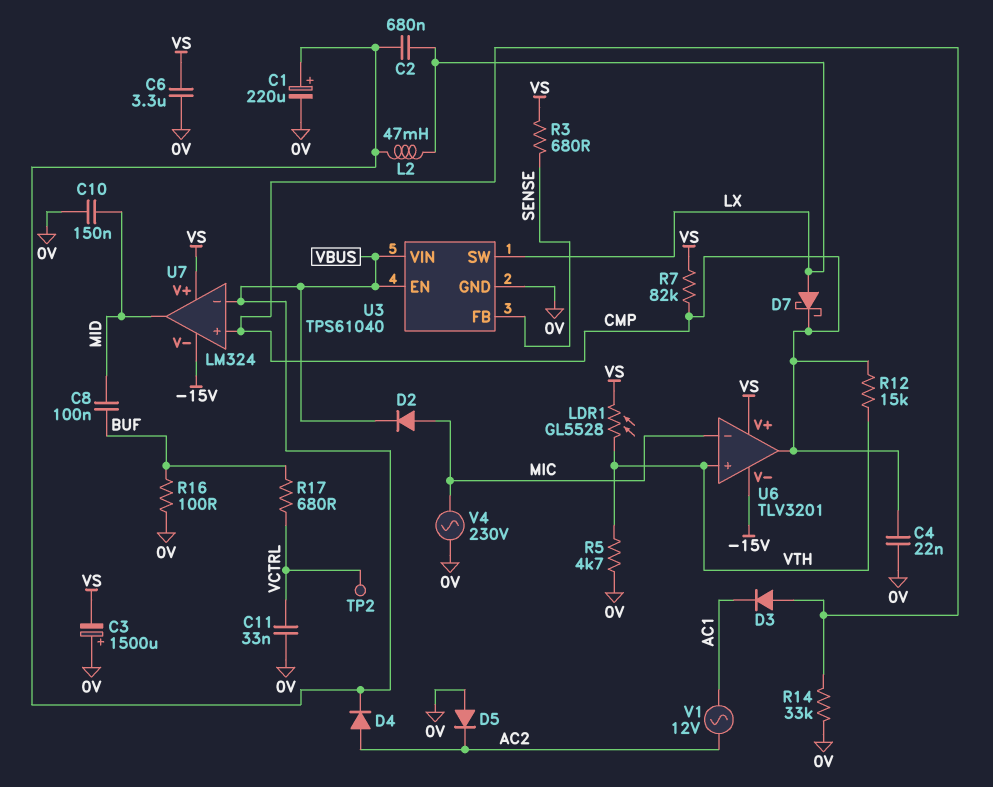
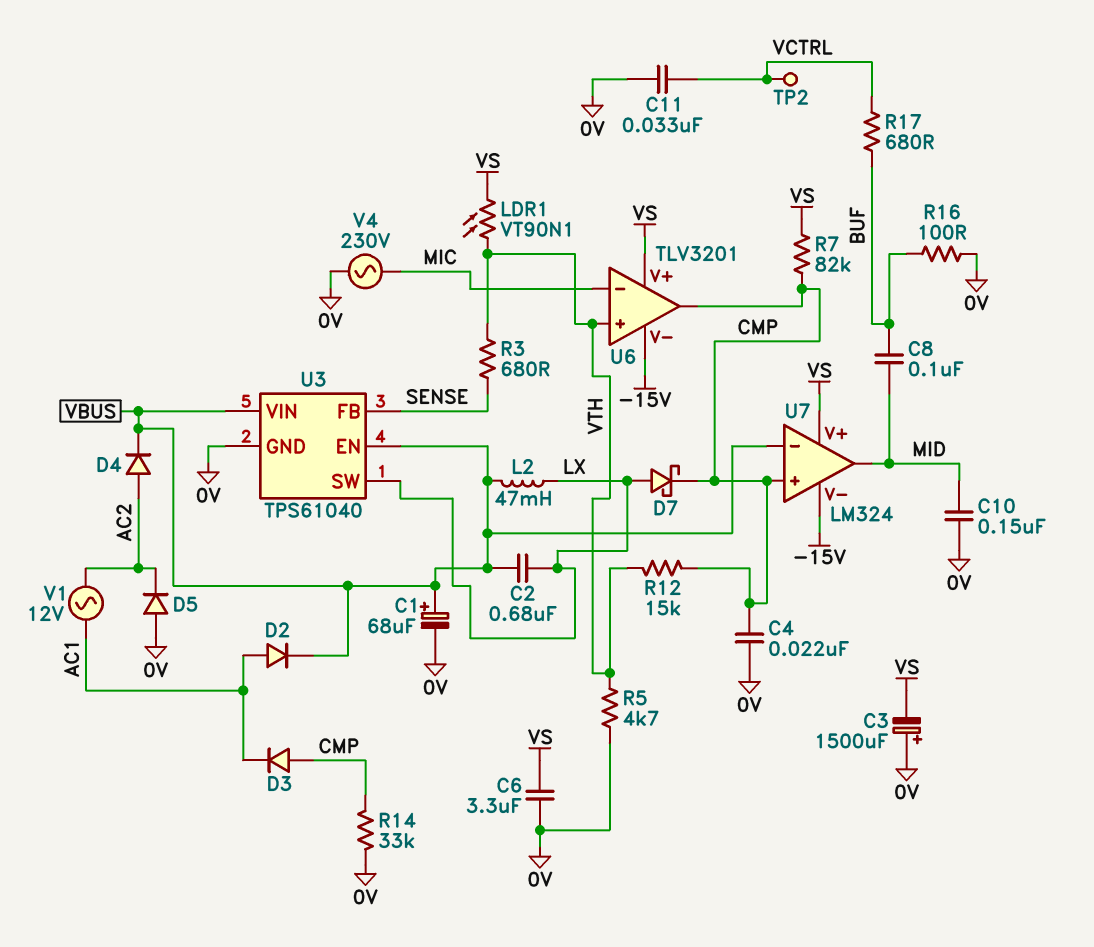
C1: 220uF (plus VBUS, minus 0V) -> 68uF (plus VBUS, minus 0V)
D2: diode (A MIC, K VBUS) -> diode (A AC1, K VBUS)
LDR1: GL5528 (VS, VTH) -> VT90N1 (VS, VTH)
R3: 680 (SENSE, VS) -> 680 (SENSE, VTH)

